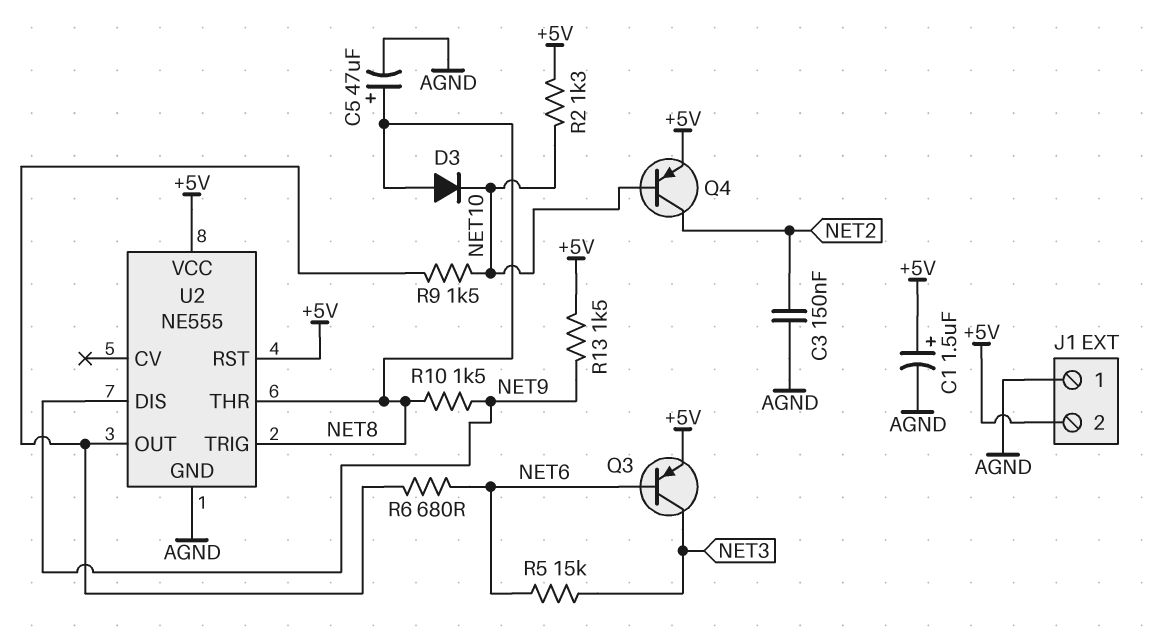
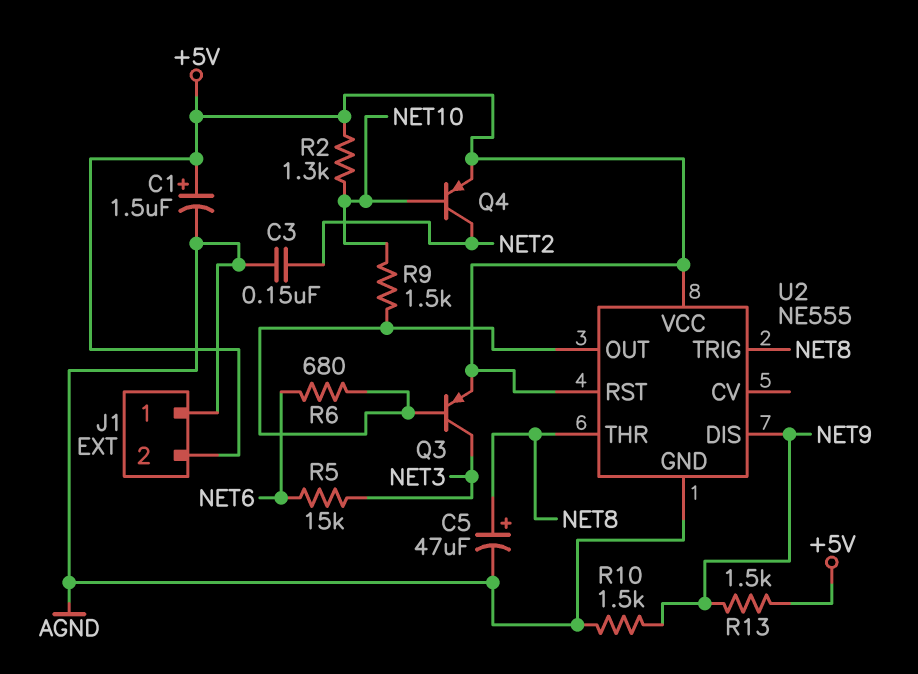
D3: diode (A NET8, K NET10) -> none
Q3: PNP (B NET6, C NET3, E +5V) -> PNP (B U2/OUT, C NET3, E +5V)
R10: 1.5k (NET8, NET9) -> 1.5k (AGND, NET9)

